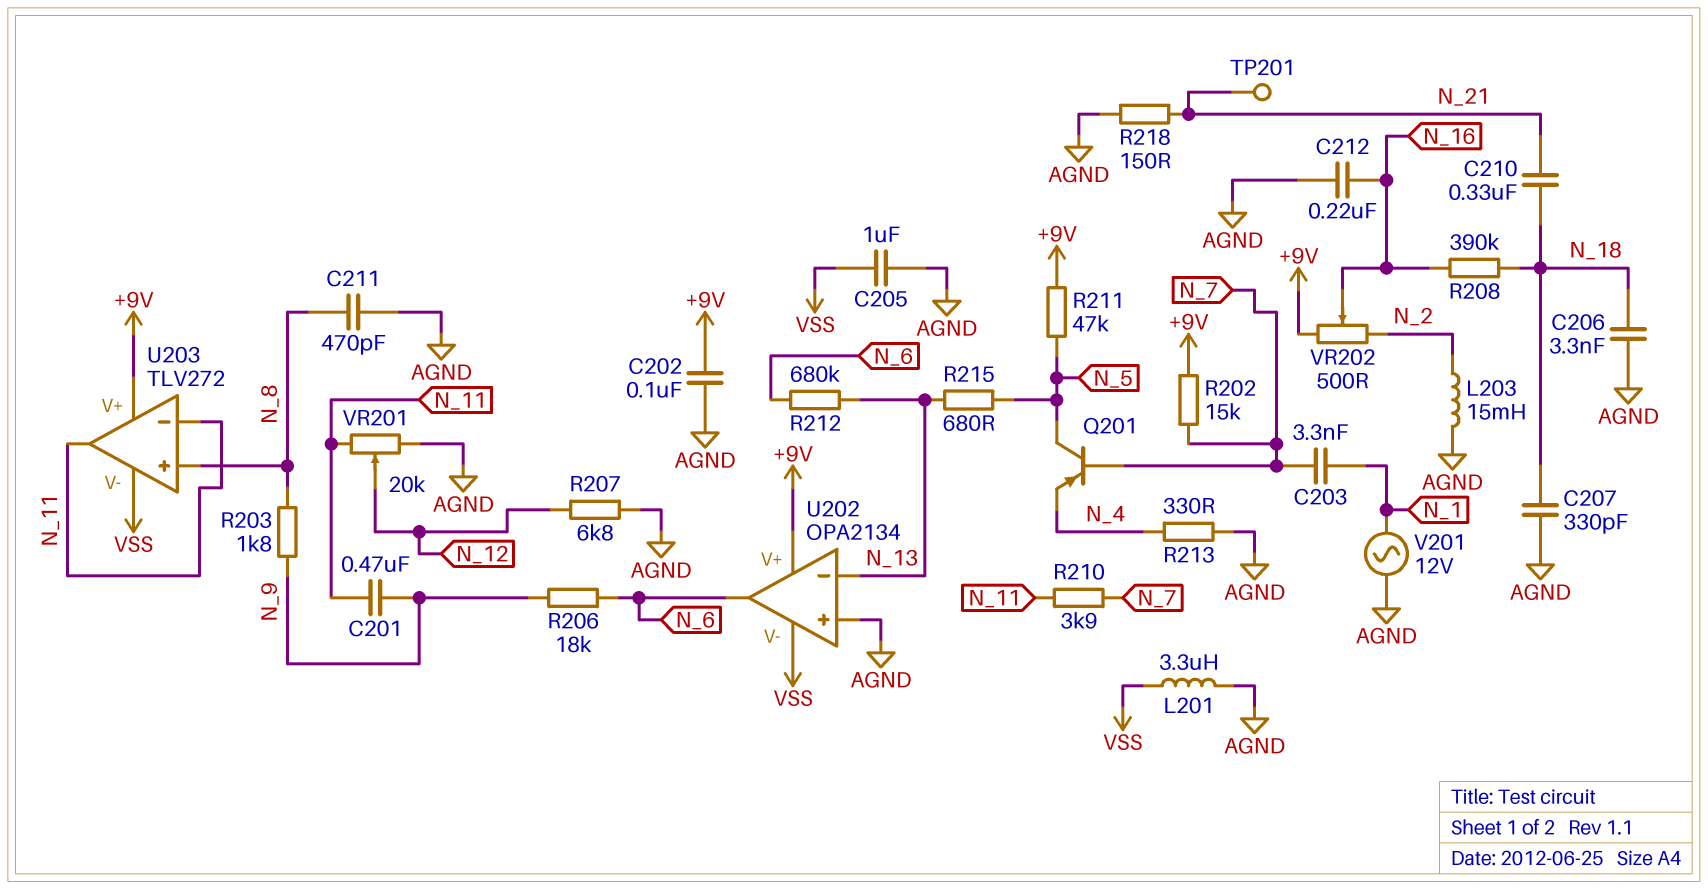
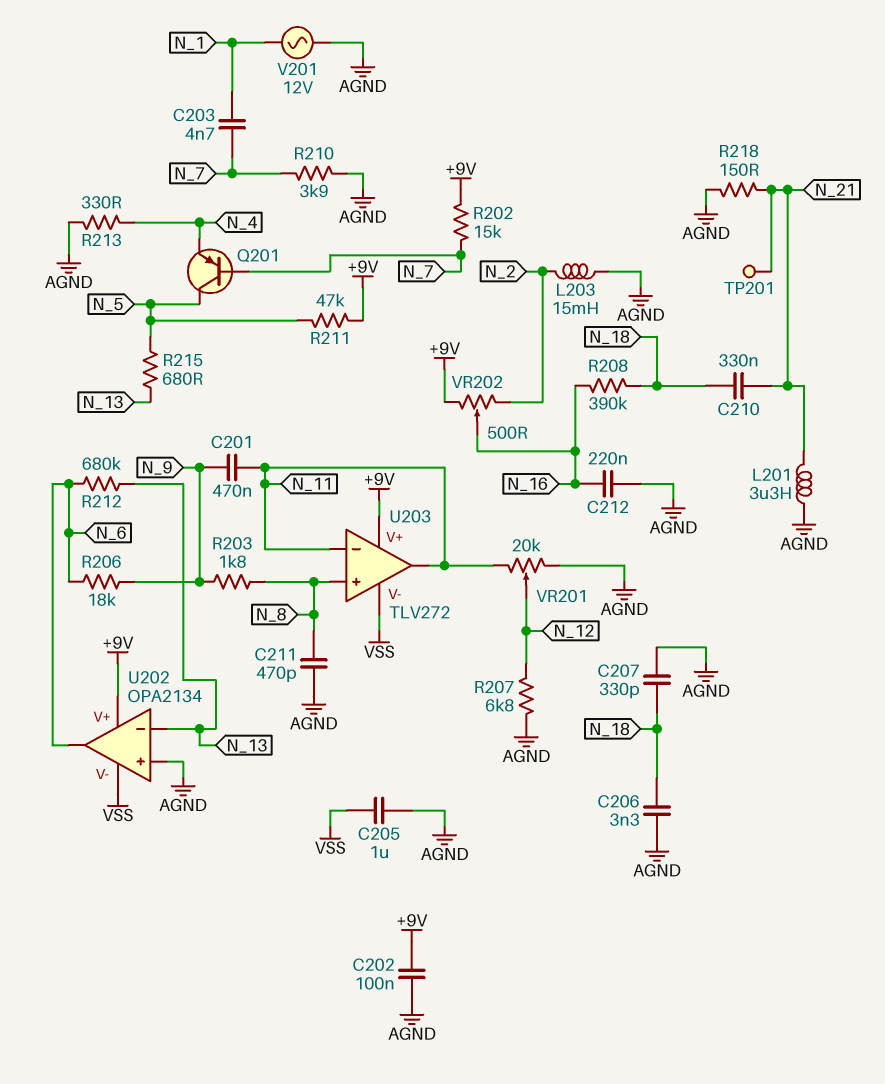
C203: 3.3nF (N_1, N_7) -> 4.7nF (N_1, N_7)
L201: 3.3uH (AGND, VSS) -> 3.3uH (AGND, N_21)
R210: 3.9k (N_7, N_11) -> 3.9k (AGND, N_7)

